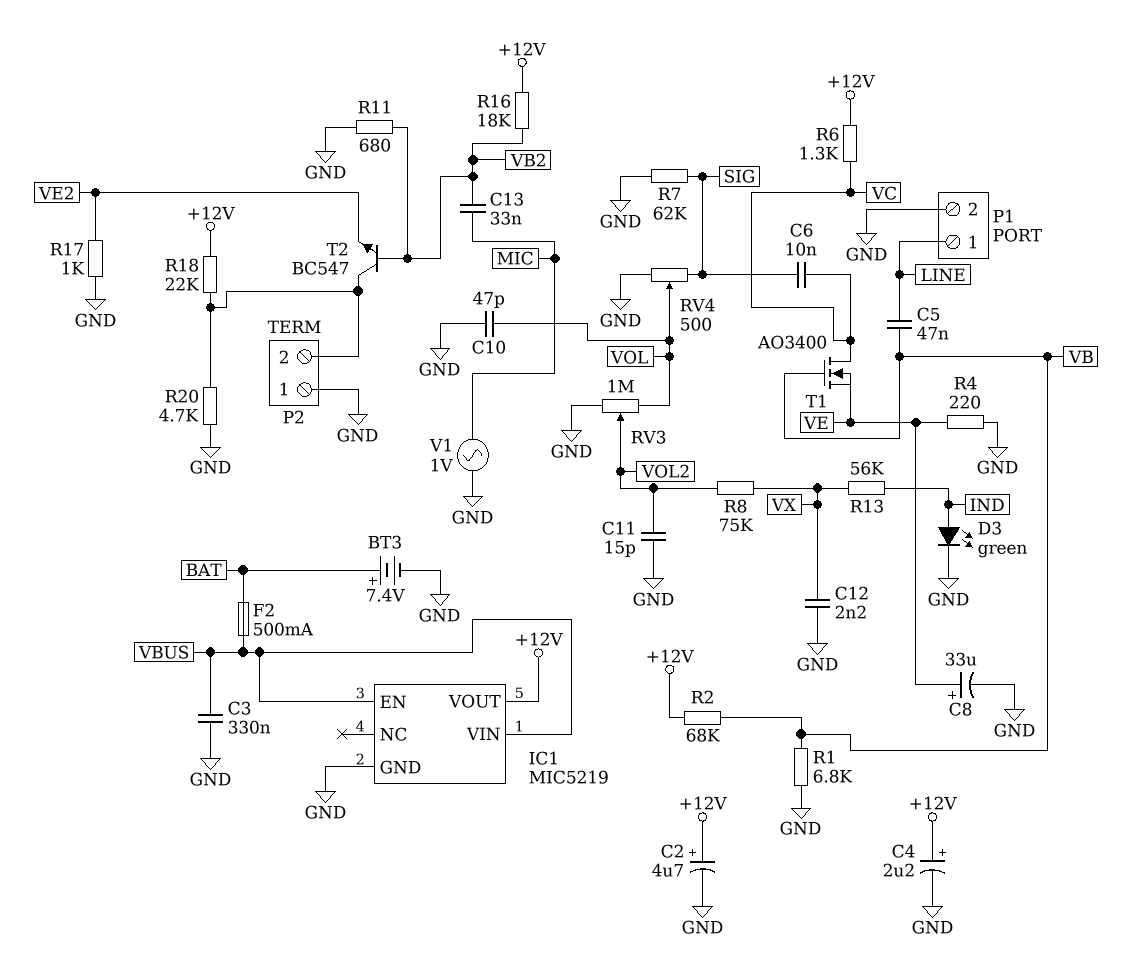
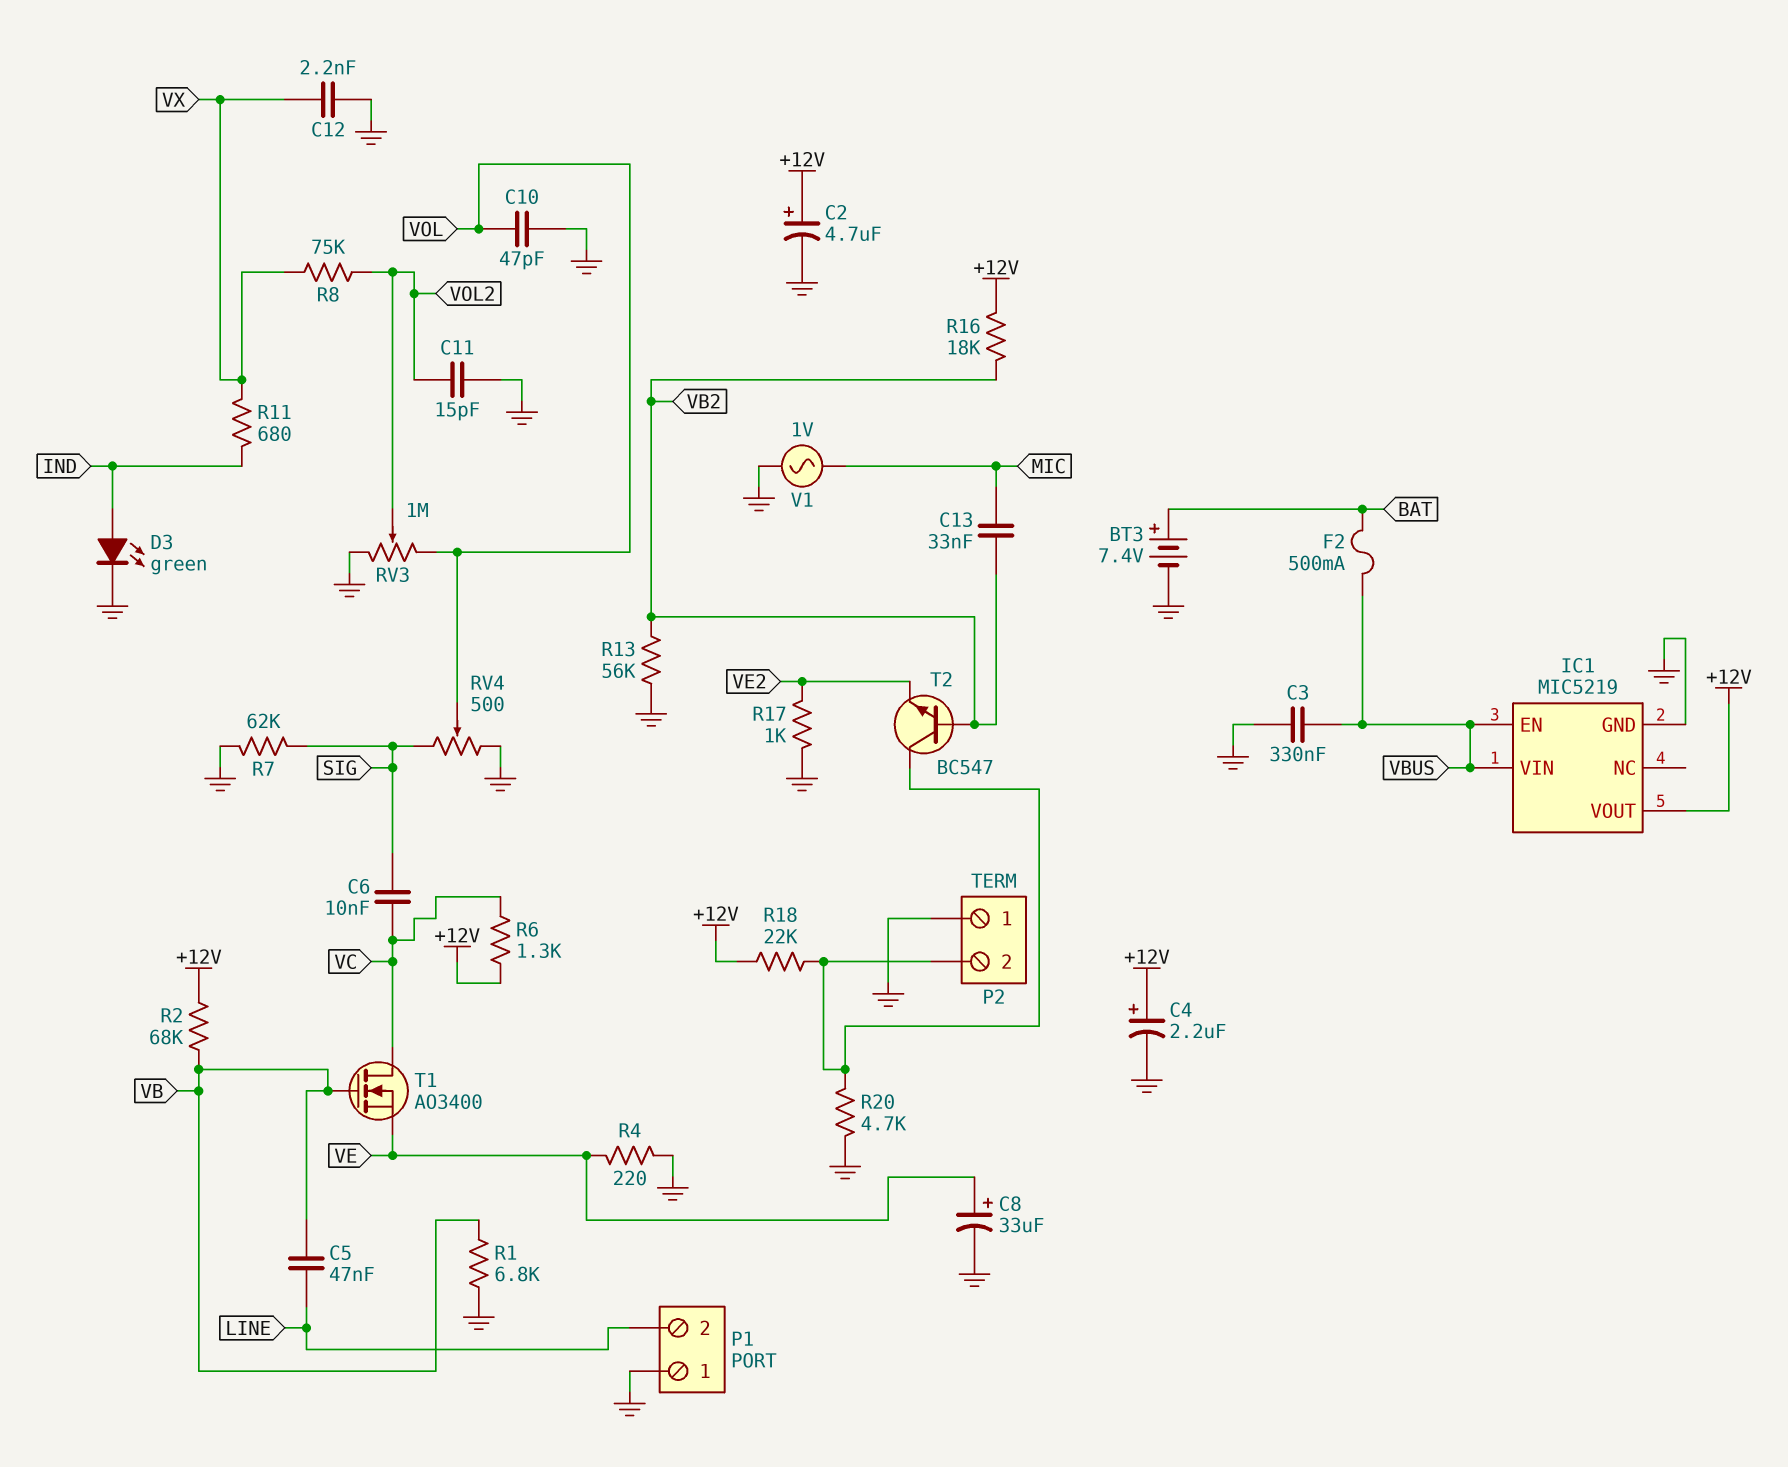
P1 pin 1: LINE -> GND
P1 pin 2: GND -> LINE
R11: 680 (GND, VB2) -> 680 (IND, VX)
R13: 56k (IND, VX) -> 56k (GND, VB2)

